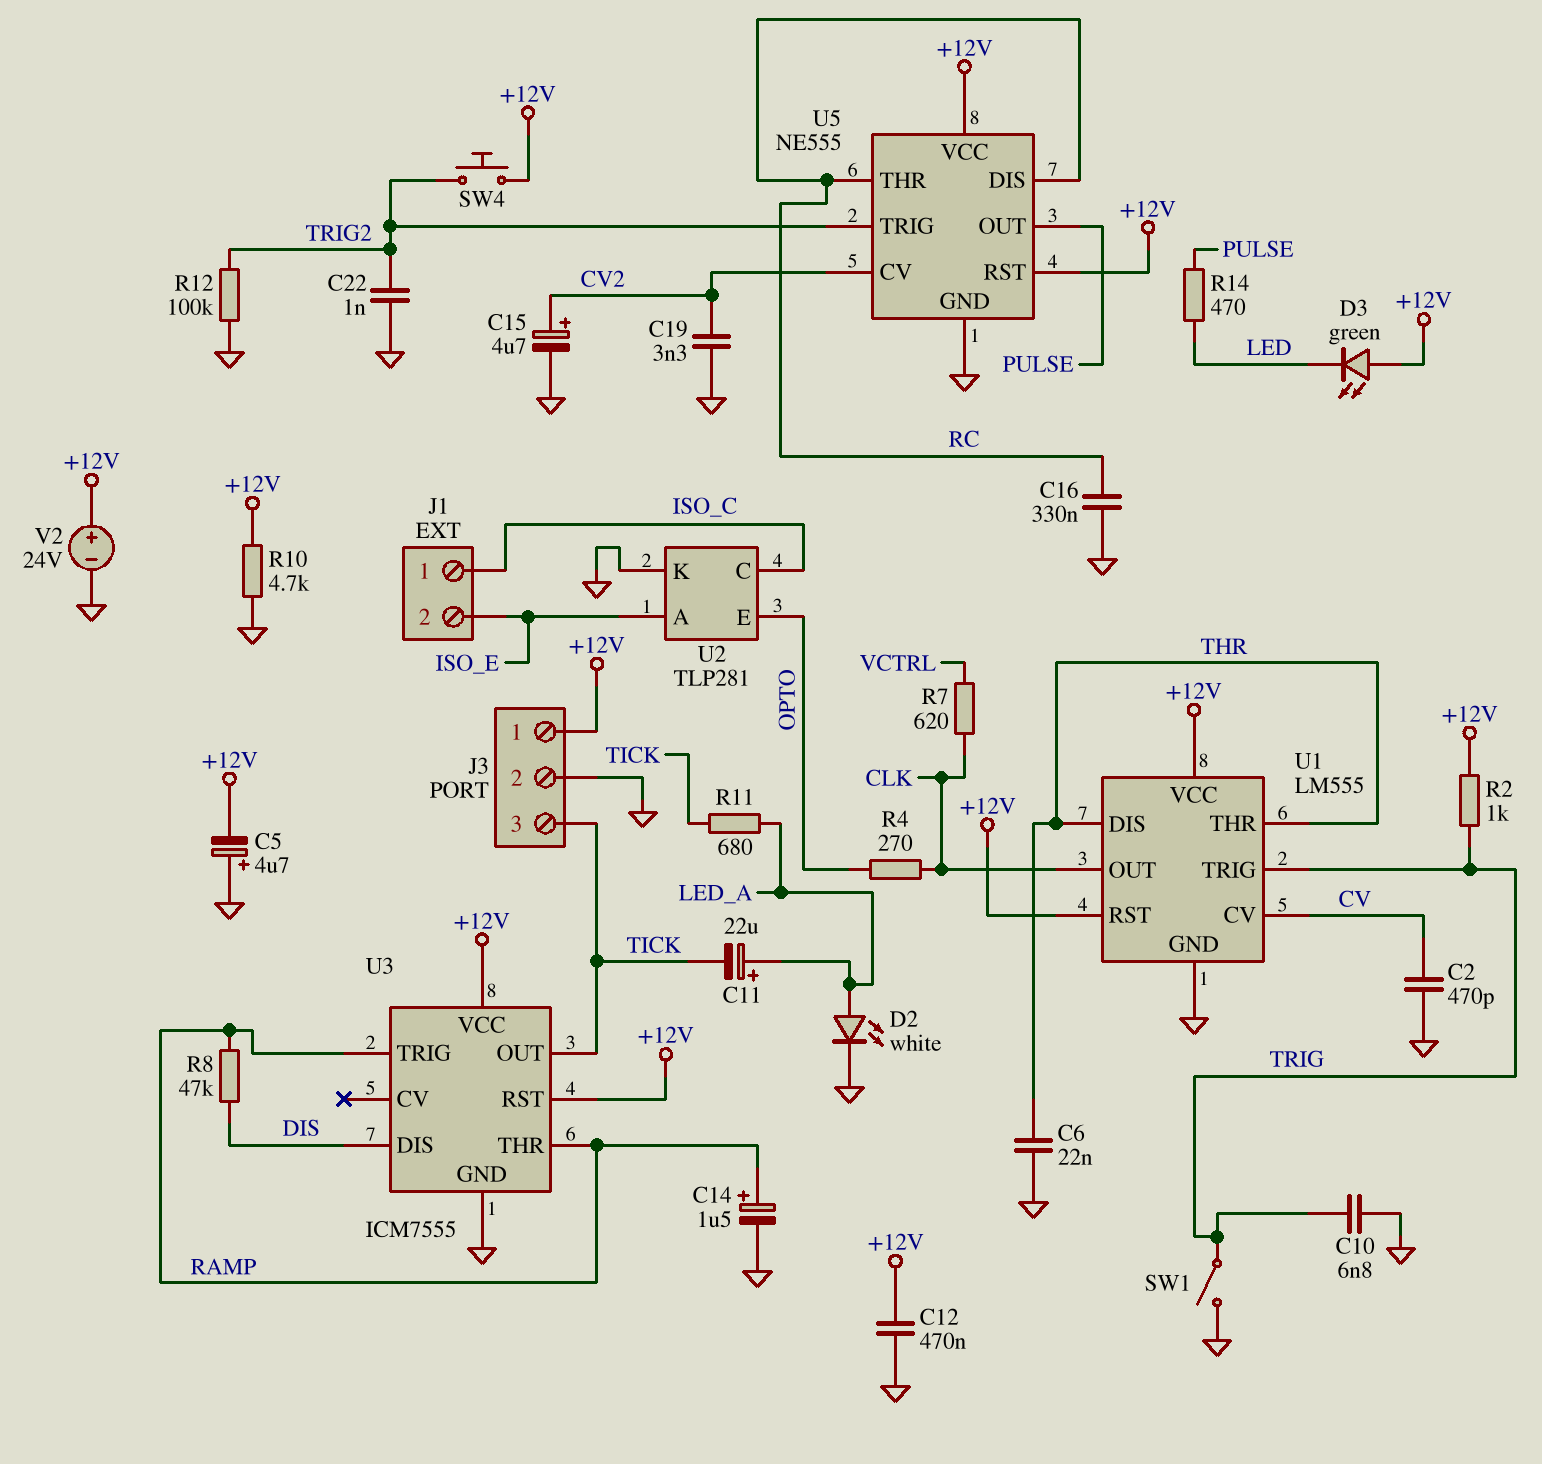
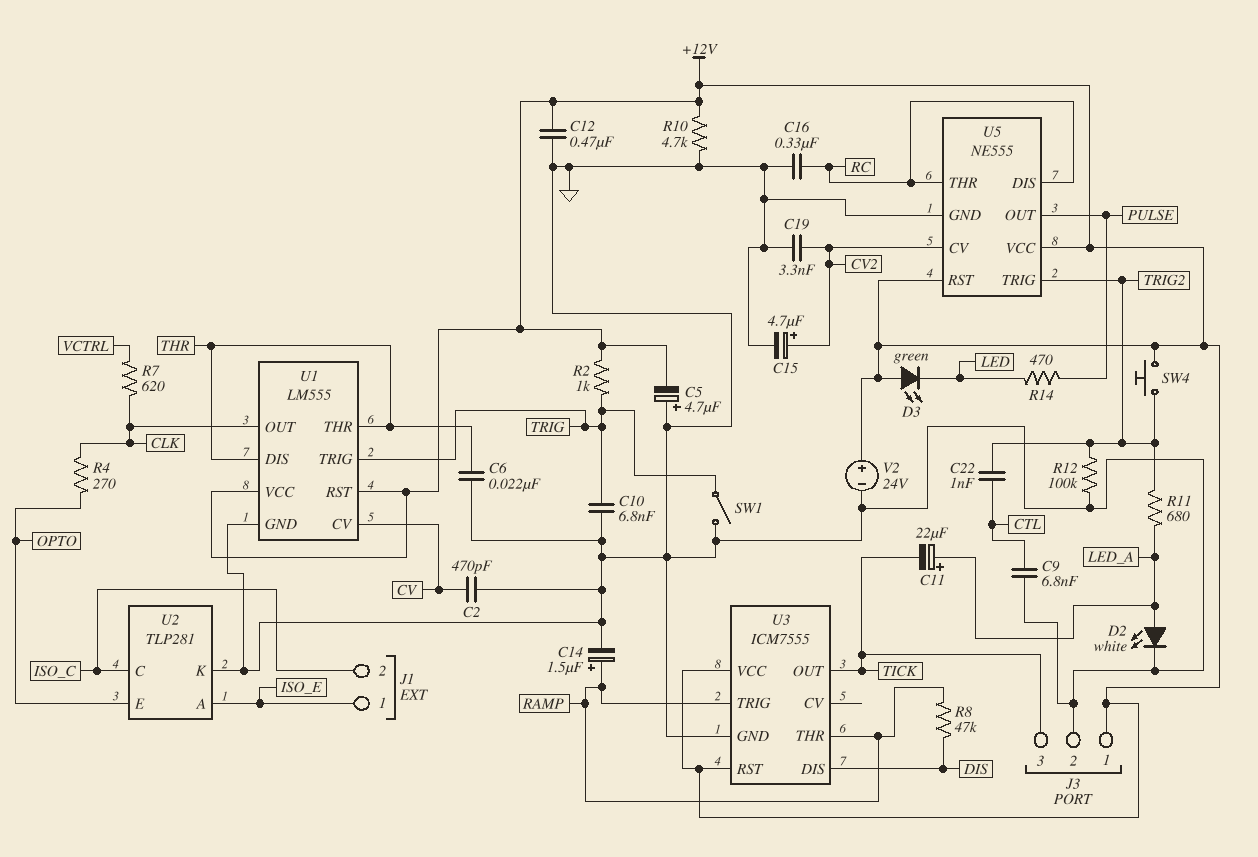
C9: none -> 6.8nF (CTL, GND)
C22: 1nF (GND, TRIG2) -> 1nF (CTL, TRIG2)
J1 pin 1: ISO_C -> ISO_E
J1 pin 2: ISO_E -> ISO_C
R11: 680 (LED_A, TICK) -> 680 (LED_A, TRIG2)

